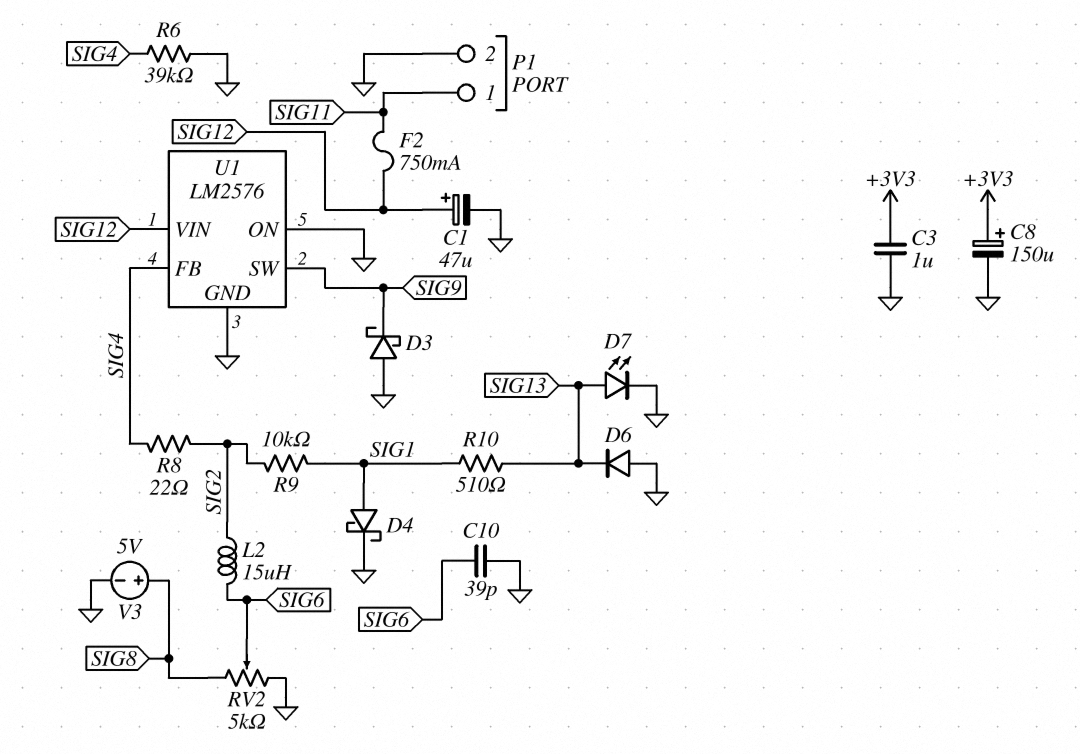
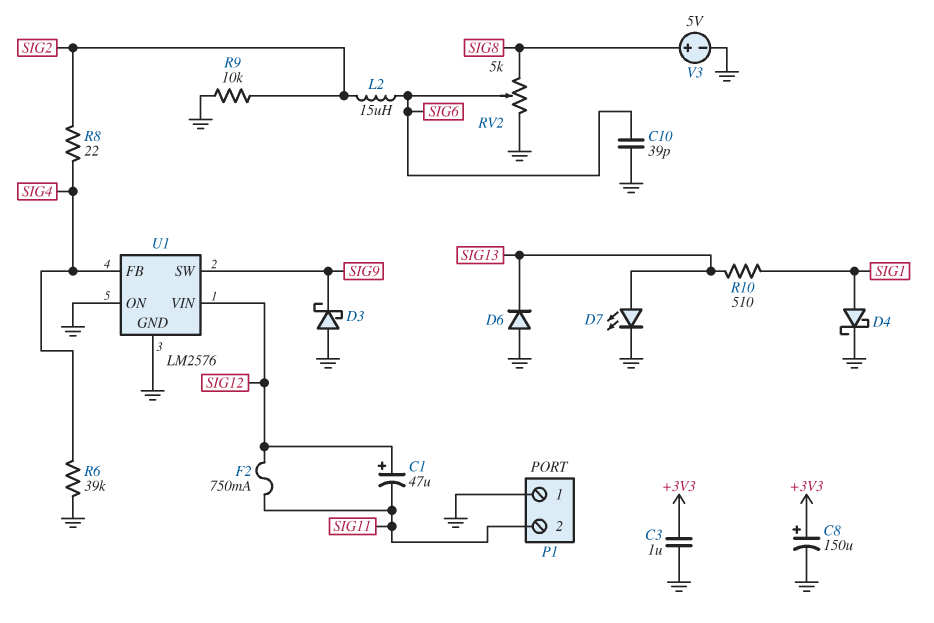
C1: 47uF (plus SIG12, minus GND) -> 47uF (plus SIG12, minus SIG11)
P1 pin 1: SIG11 -> GND
P1 pin 2: GND -> SIG11
R9: 10k (SIG1, SIG2) -> 10k (GND, SIG2)

